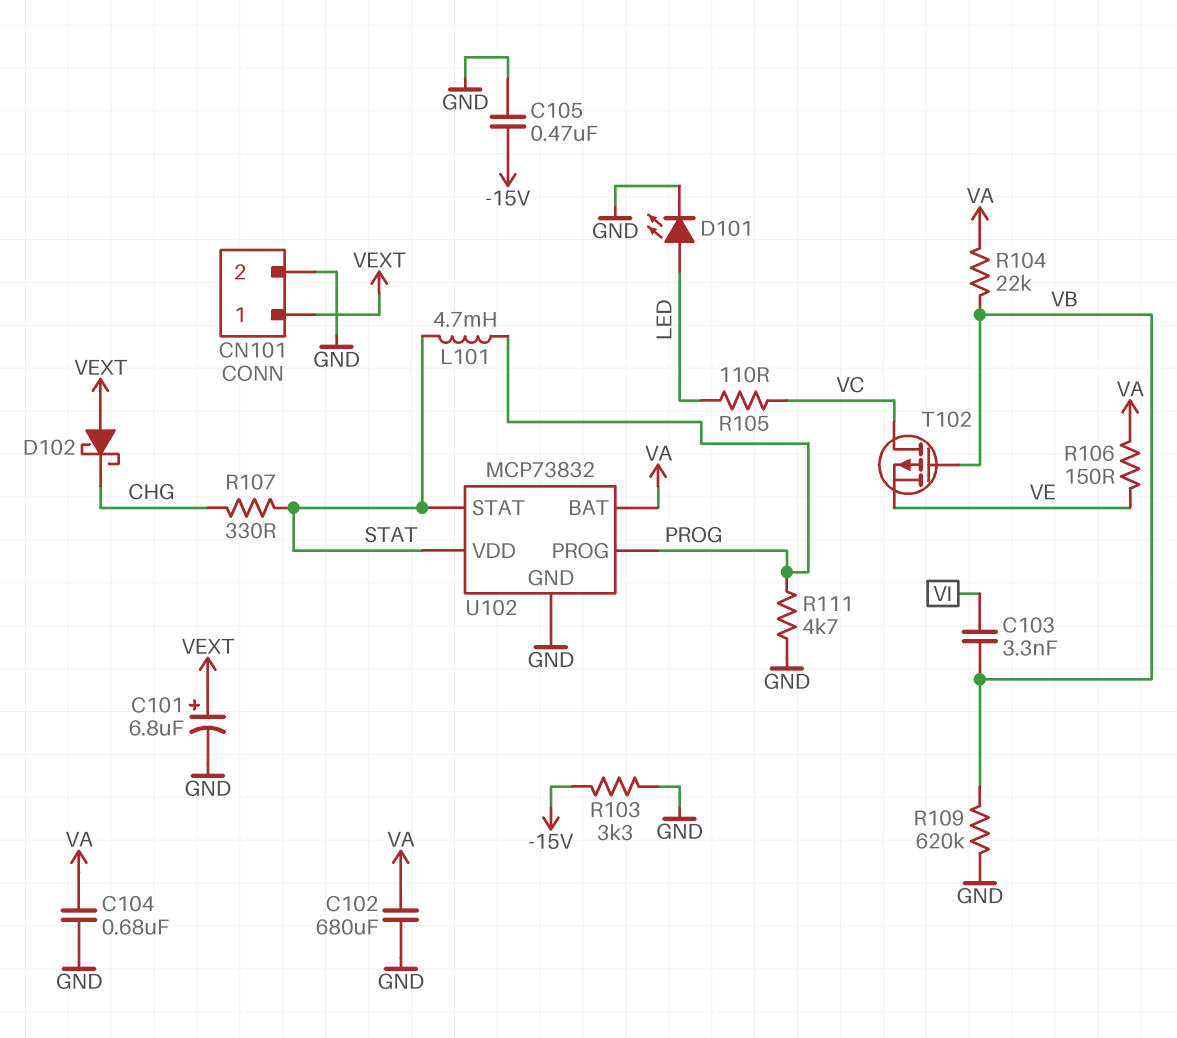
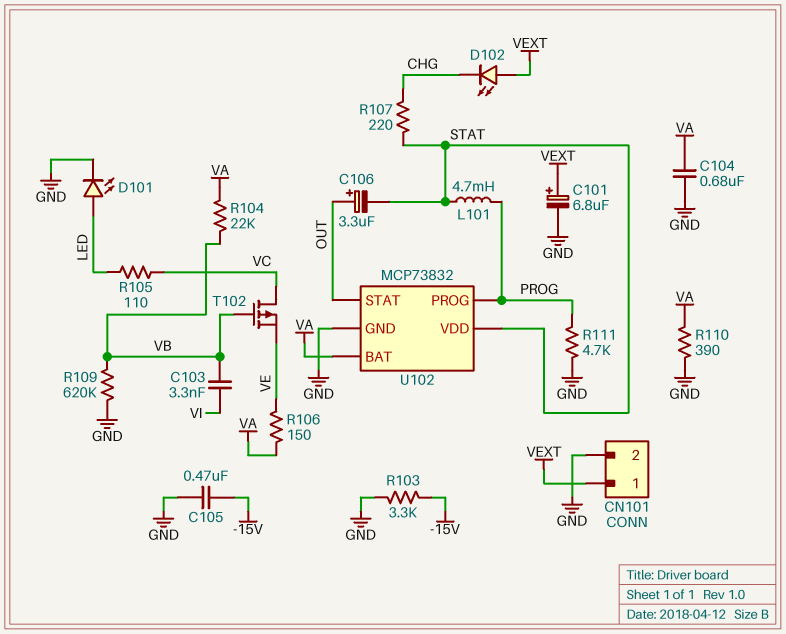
C102: 680uF (GND, VA) -> none
C106: none -> 3.3uF (plus OUT, minus STAT)
D102: schottky (A VEXT, K CHG) -> LED (A VEXT, K CHG)
R107: 330 (CHG, STAT) -> 220 (CHG, STAT)
R110: none -> 390 (GND, VA)
U102 pin STAT: STAT -> OUT

